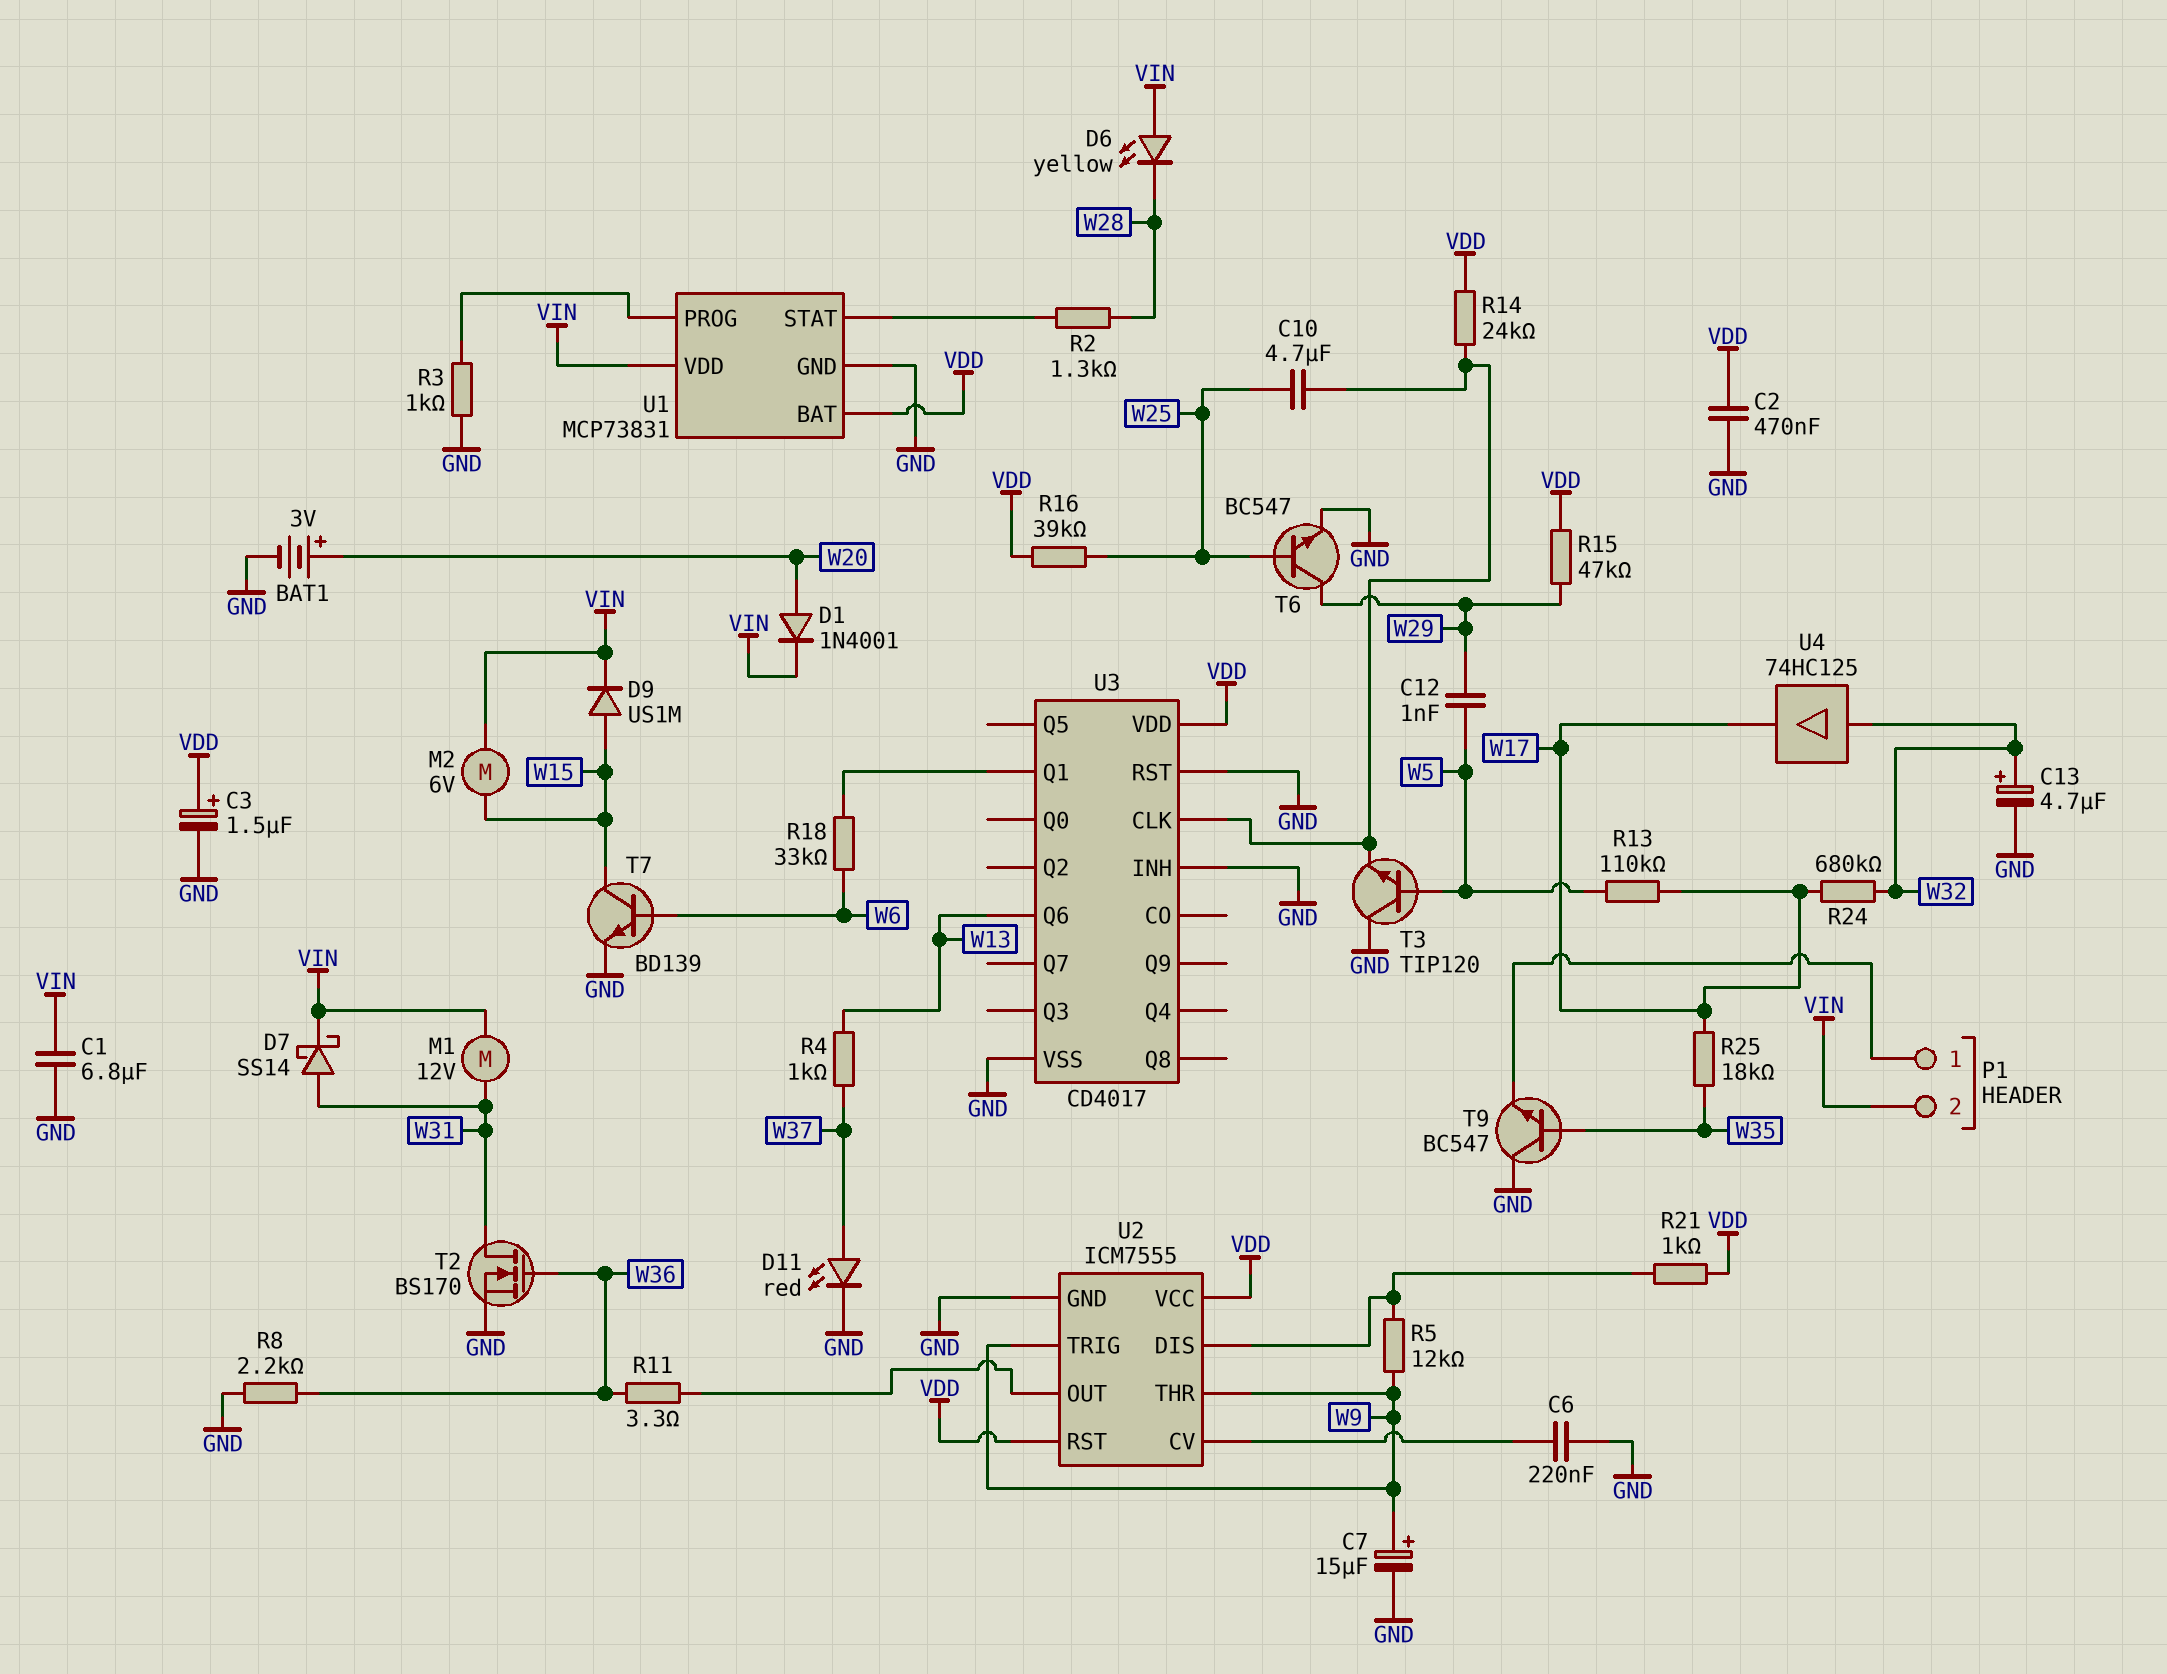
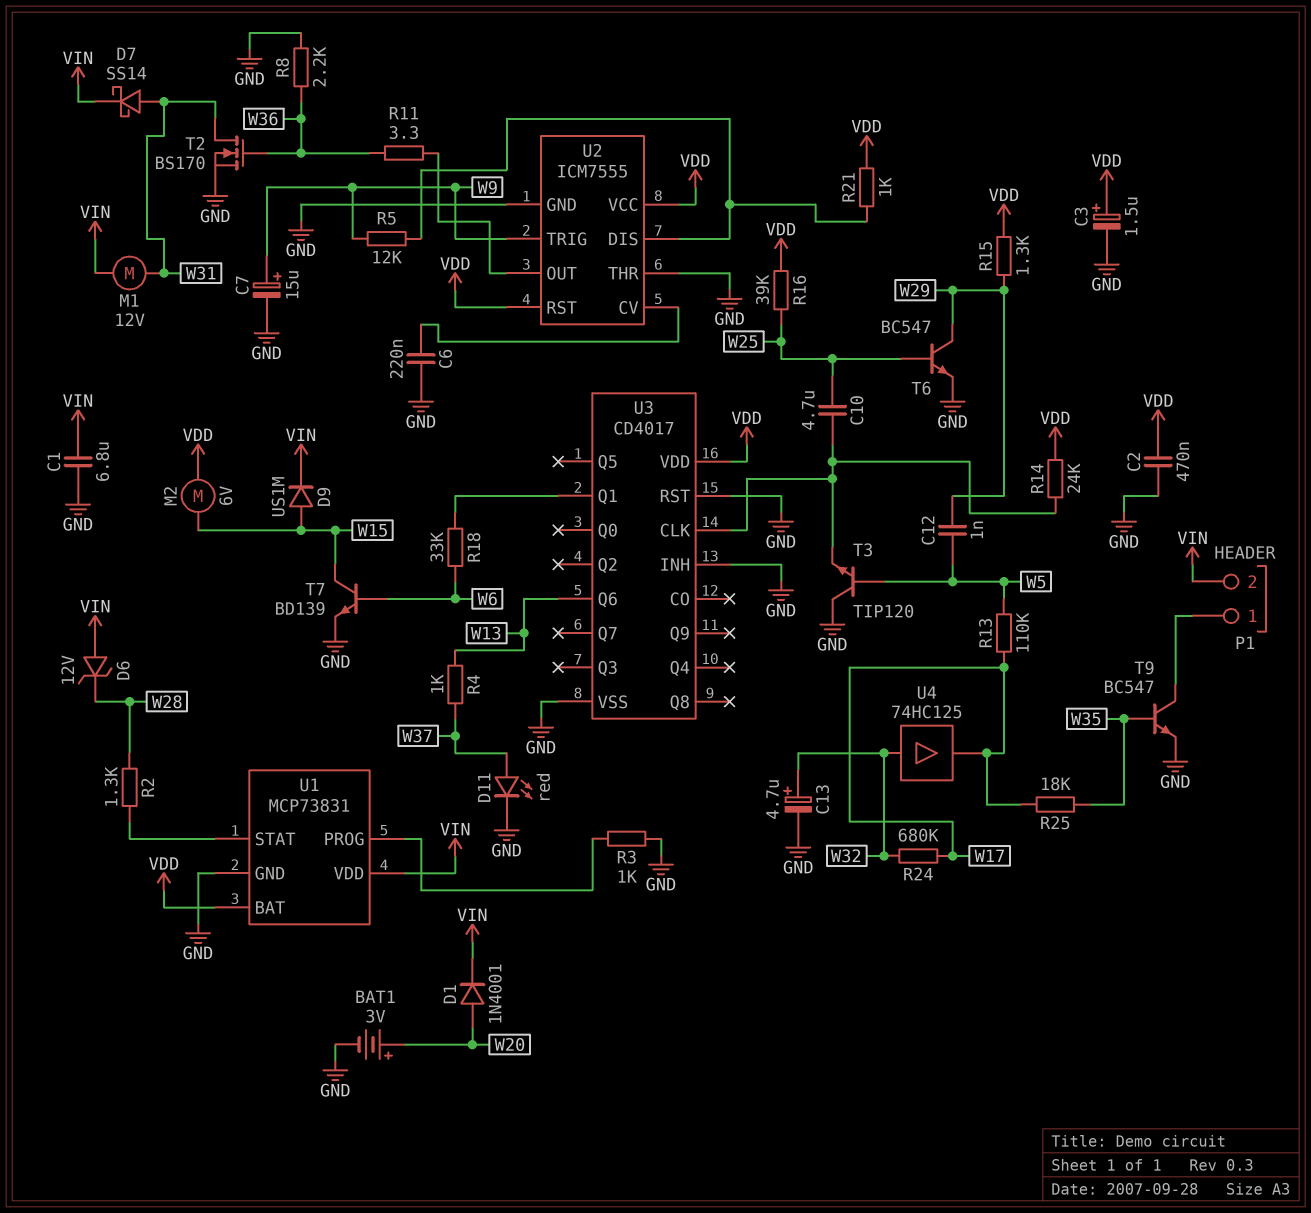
D6: LED yellow (A VIN, K W28) -> zener 12V (A VIN, K W28)
M2: motor 6V (VIN, W15) -> motor 6V (VDD, W15)
R15: 47k (VDD, W29) -> 1.3k (VDD, W29)
T9: NPN BC547 (B W35, C GND, E P1/1) -> NPN BC547 (B W35, C P1/1, E GND)
U2 pin THR: W9 -> GND

